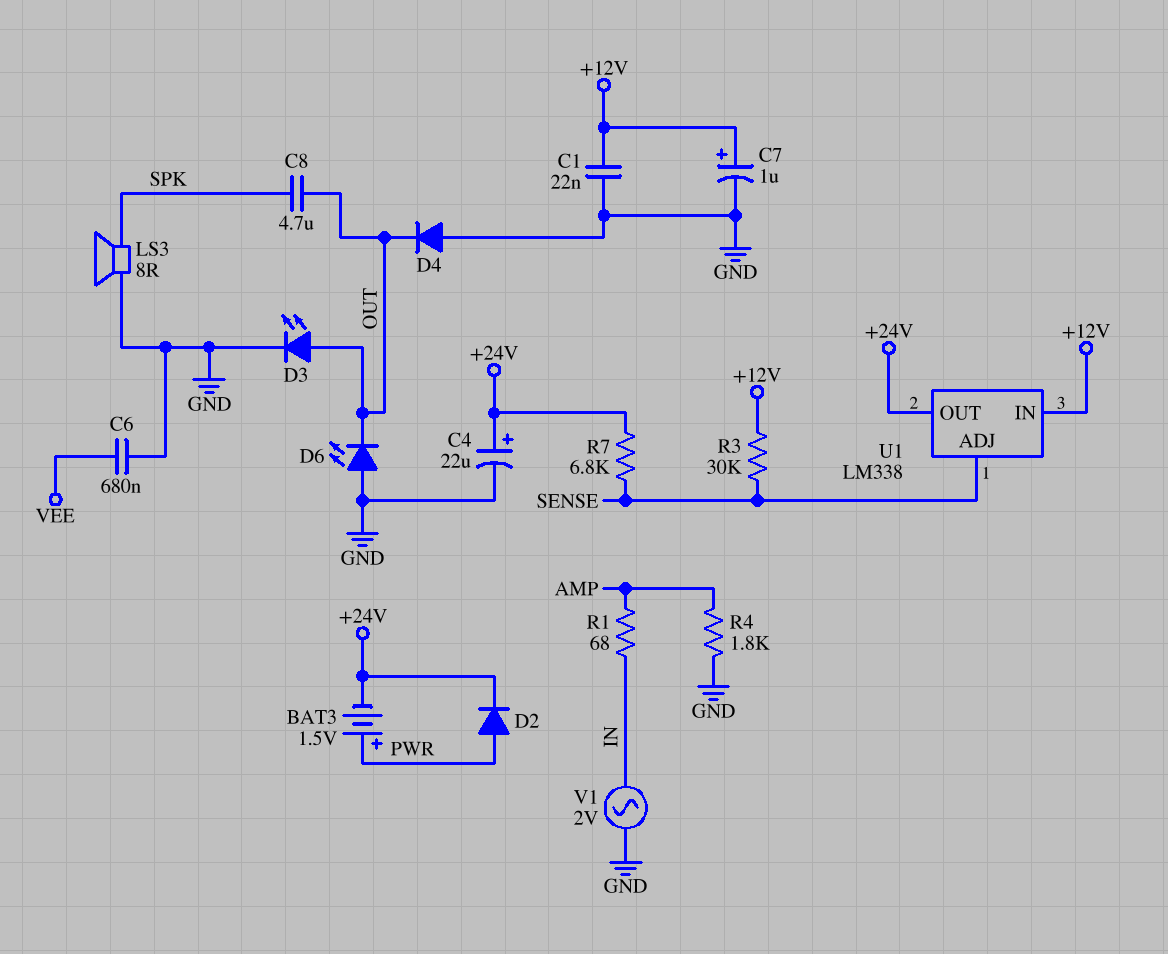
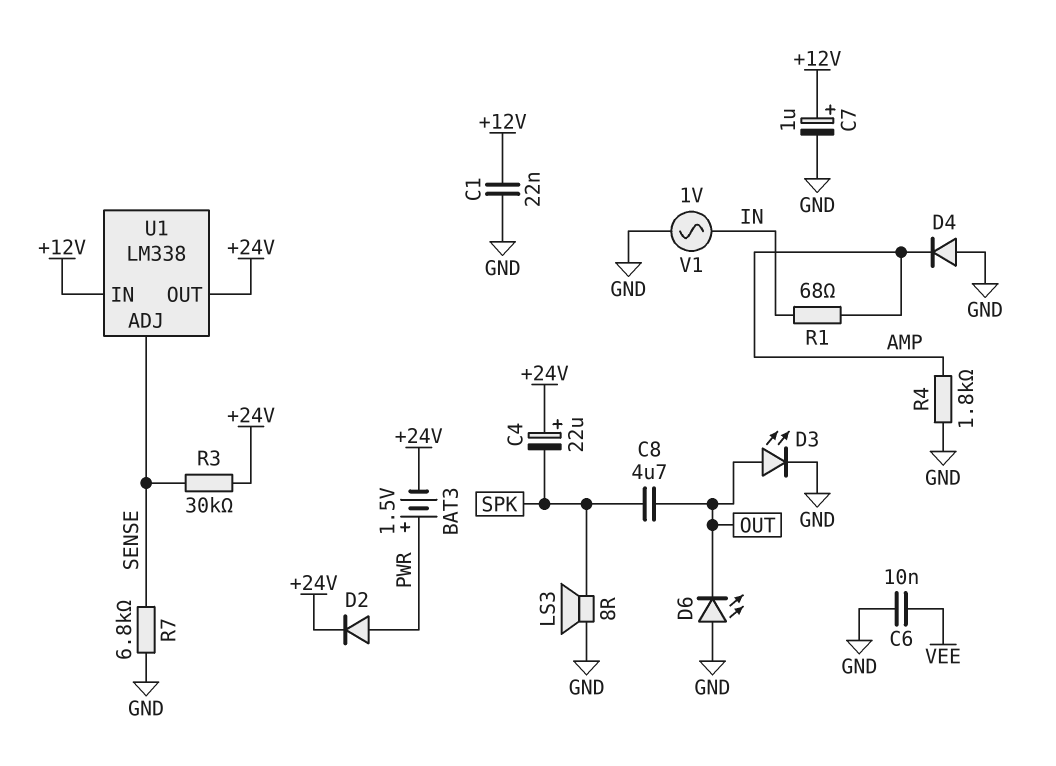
C4: 22uF (plus +24V, minus GND) -> 22uF (plus +24V, minus SPK)
C6: 680nF (GND, VEE) -> 10nF (GND, VEE)
D4: diode (A GND, K OUT) -> diode (A GND, K AMP)
R3: 30k (+12V, SENSE) -> 30k (+24V, SENSE)
R7: 6.8k (+24V, SENSE) -> 6.8k (GND, SENSE)
V1: AC 2V (GND, IN) -> AC 1V (GND, IN)

